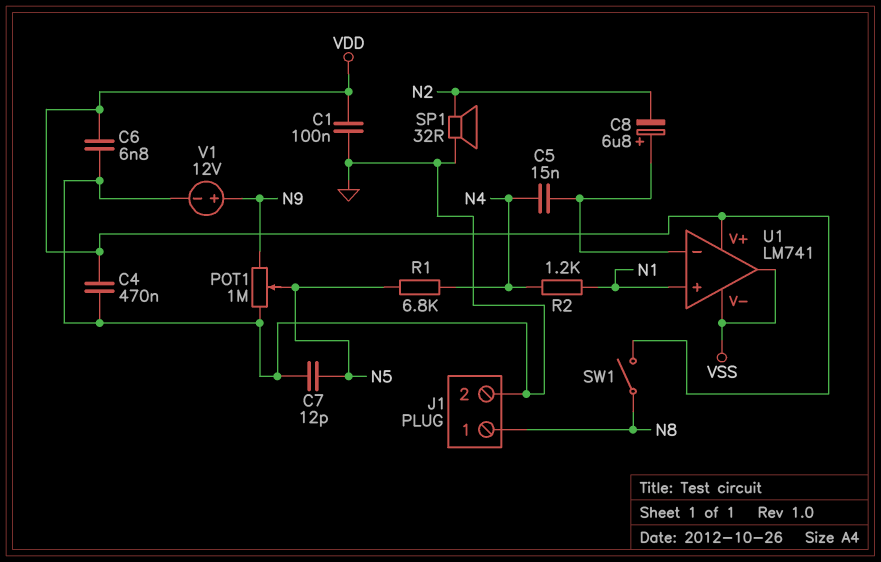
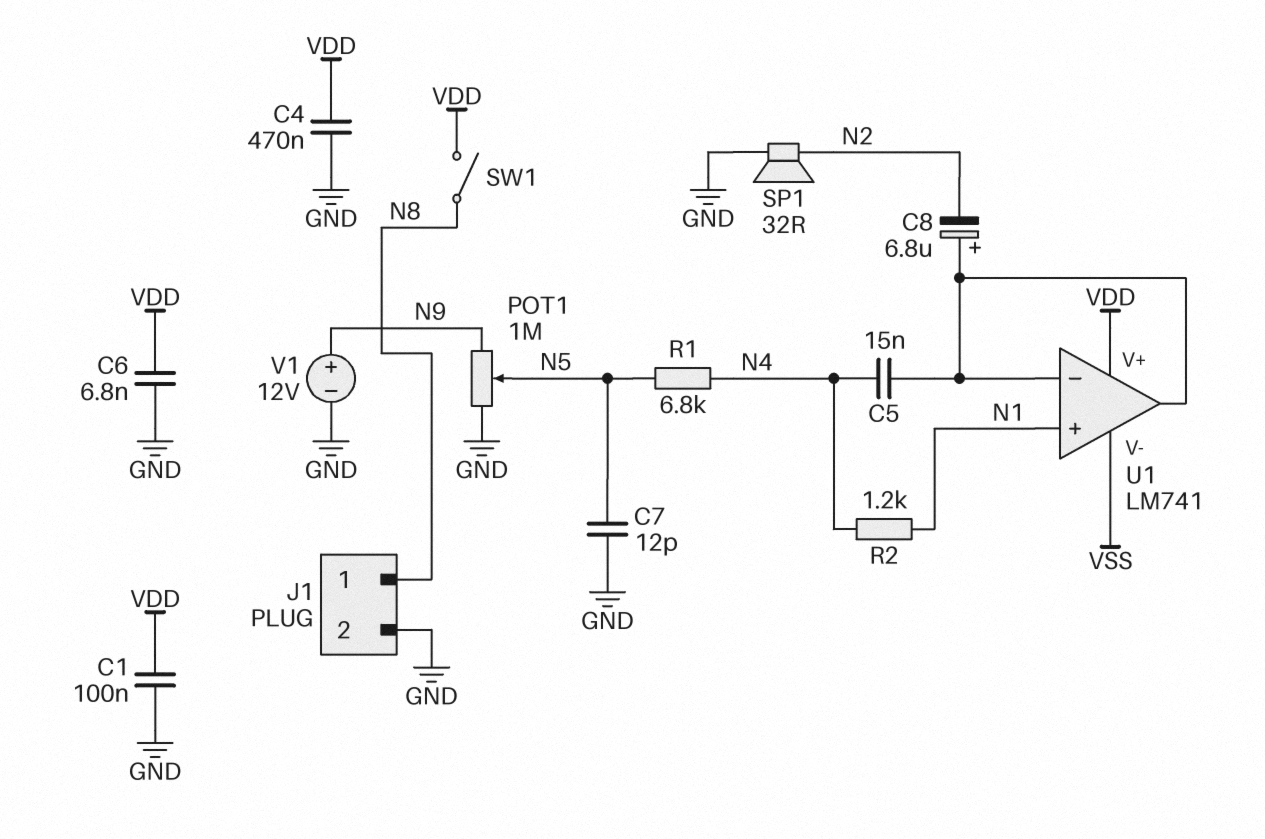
U1 pin out: VSS -> U1/in-

